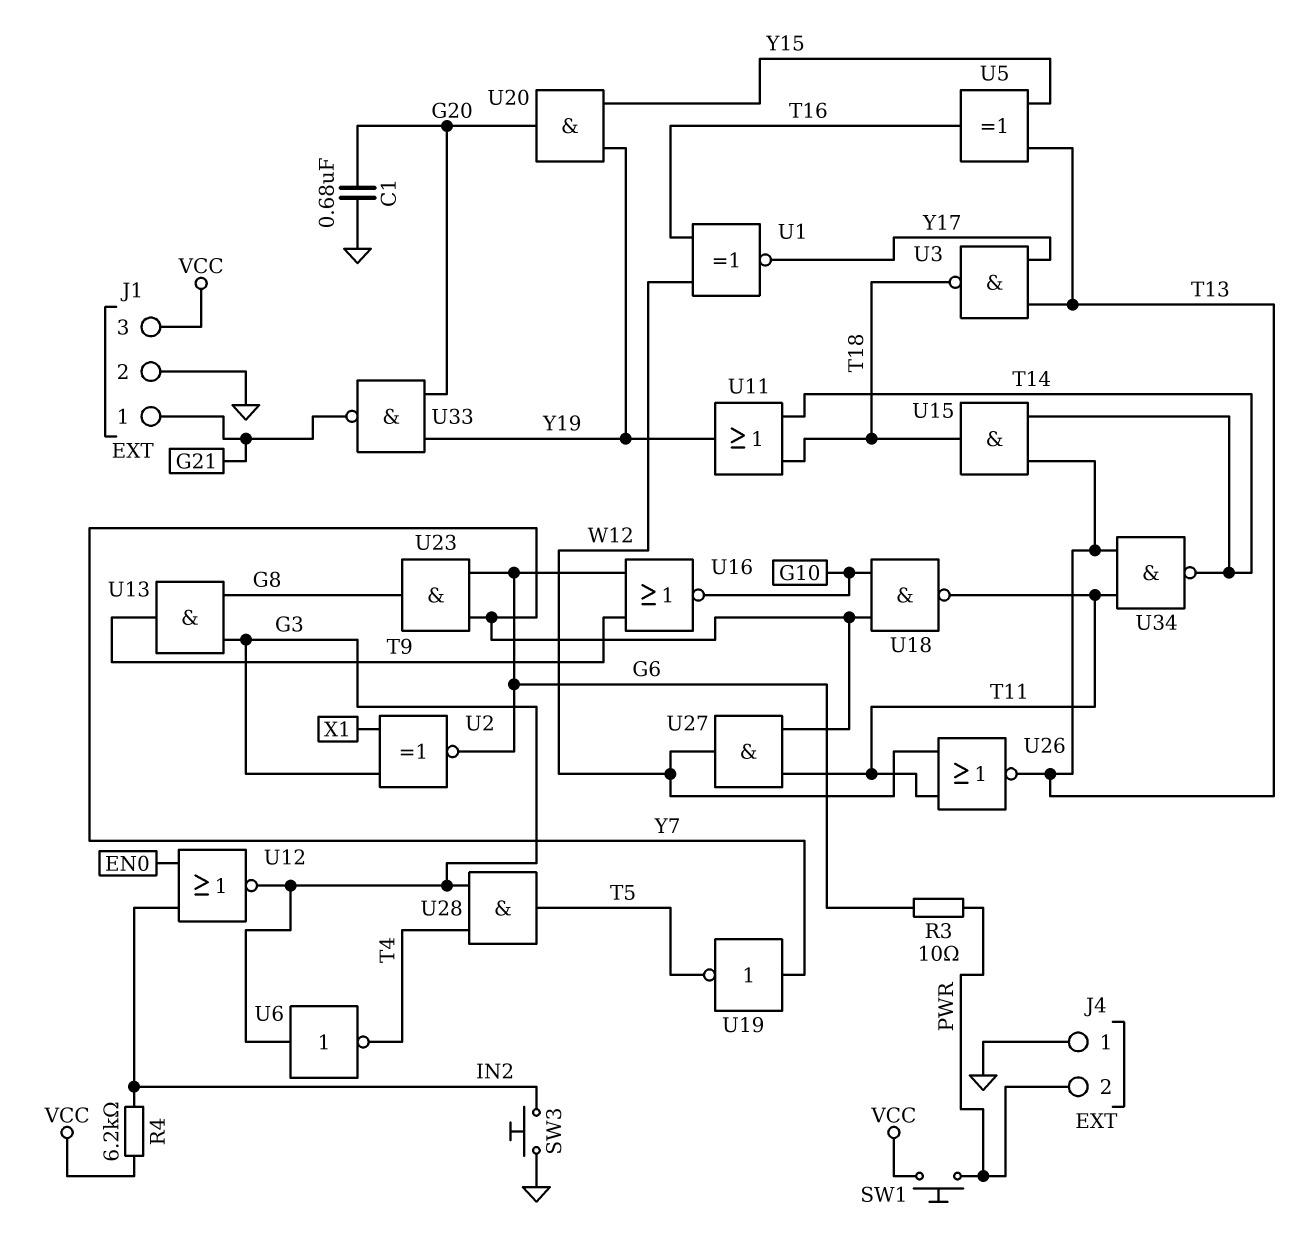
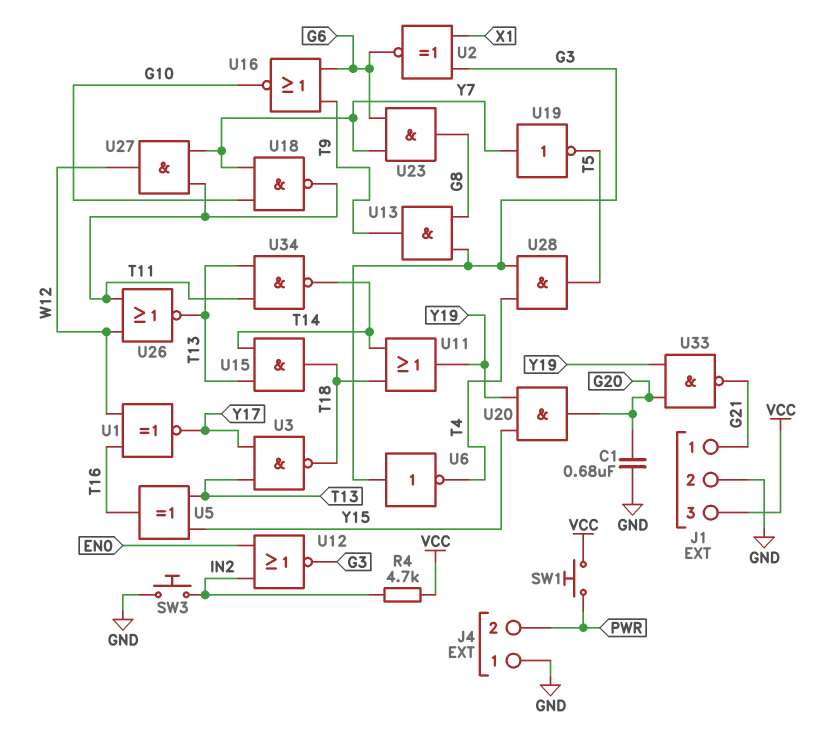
R3: 10 (G6, PWR) -> none
R4: 6.2k (IN2, VCC) -> 4.7k (IN2, VCC)

